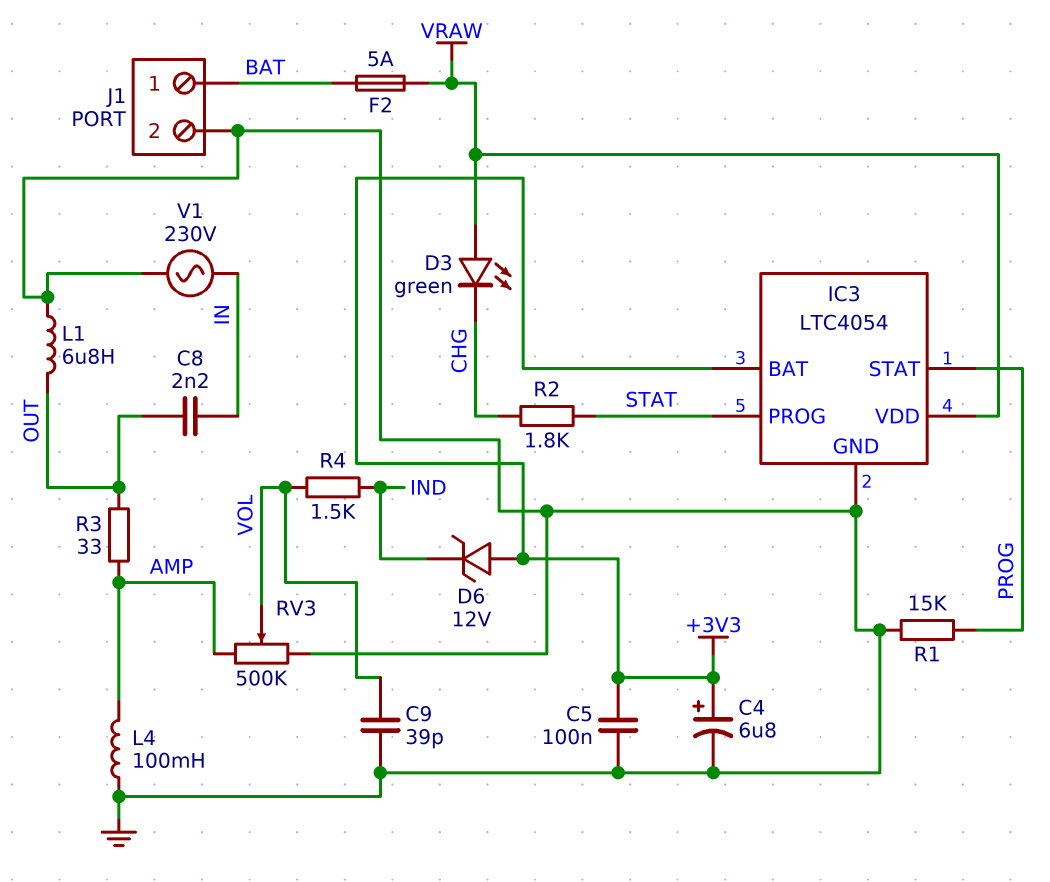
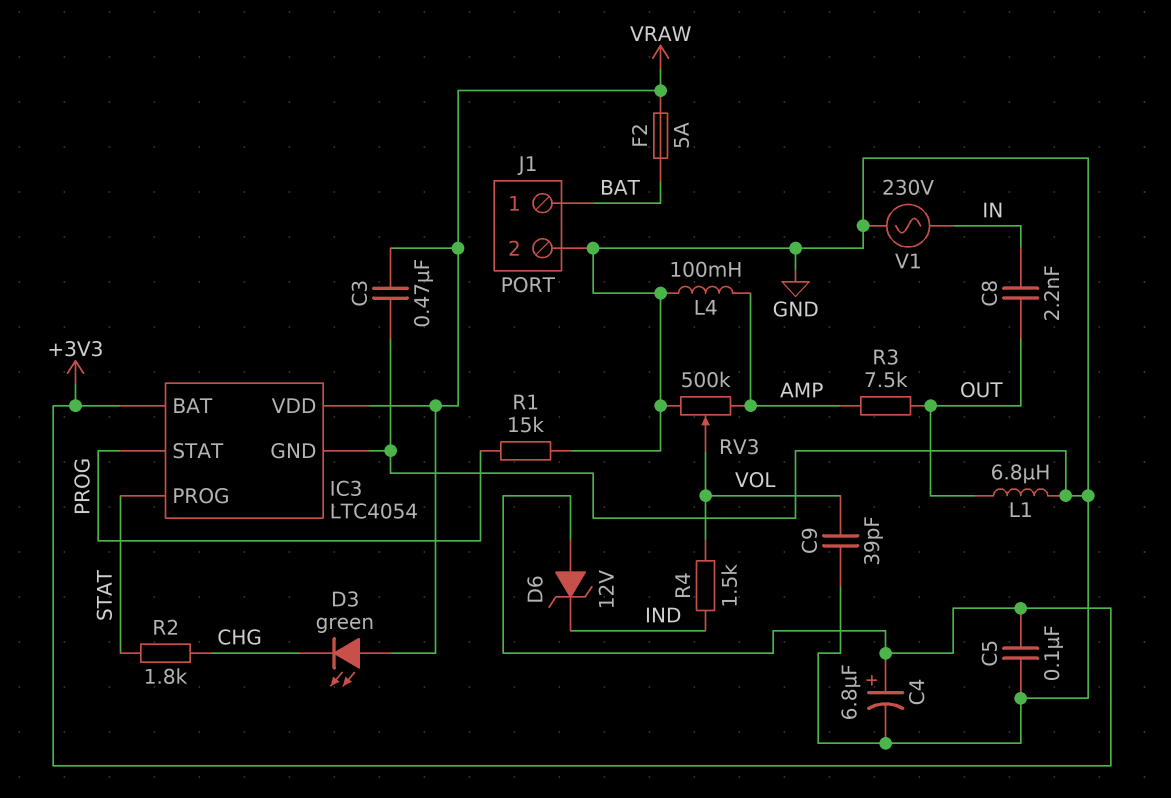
C3: none -> 470nF (GND, VRAW)
R3: 33 (AMP, OUT) -> 7.5k (AMP, OUT)

